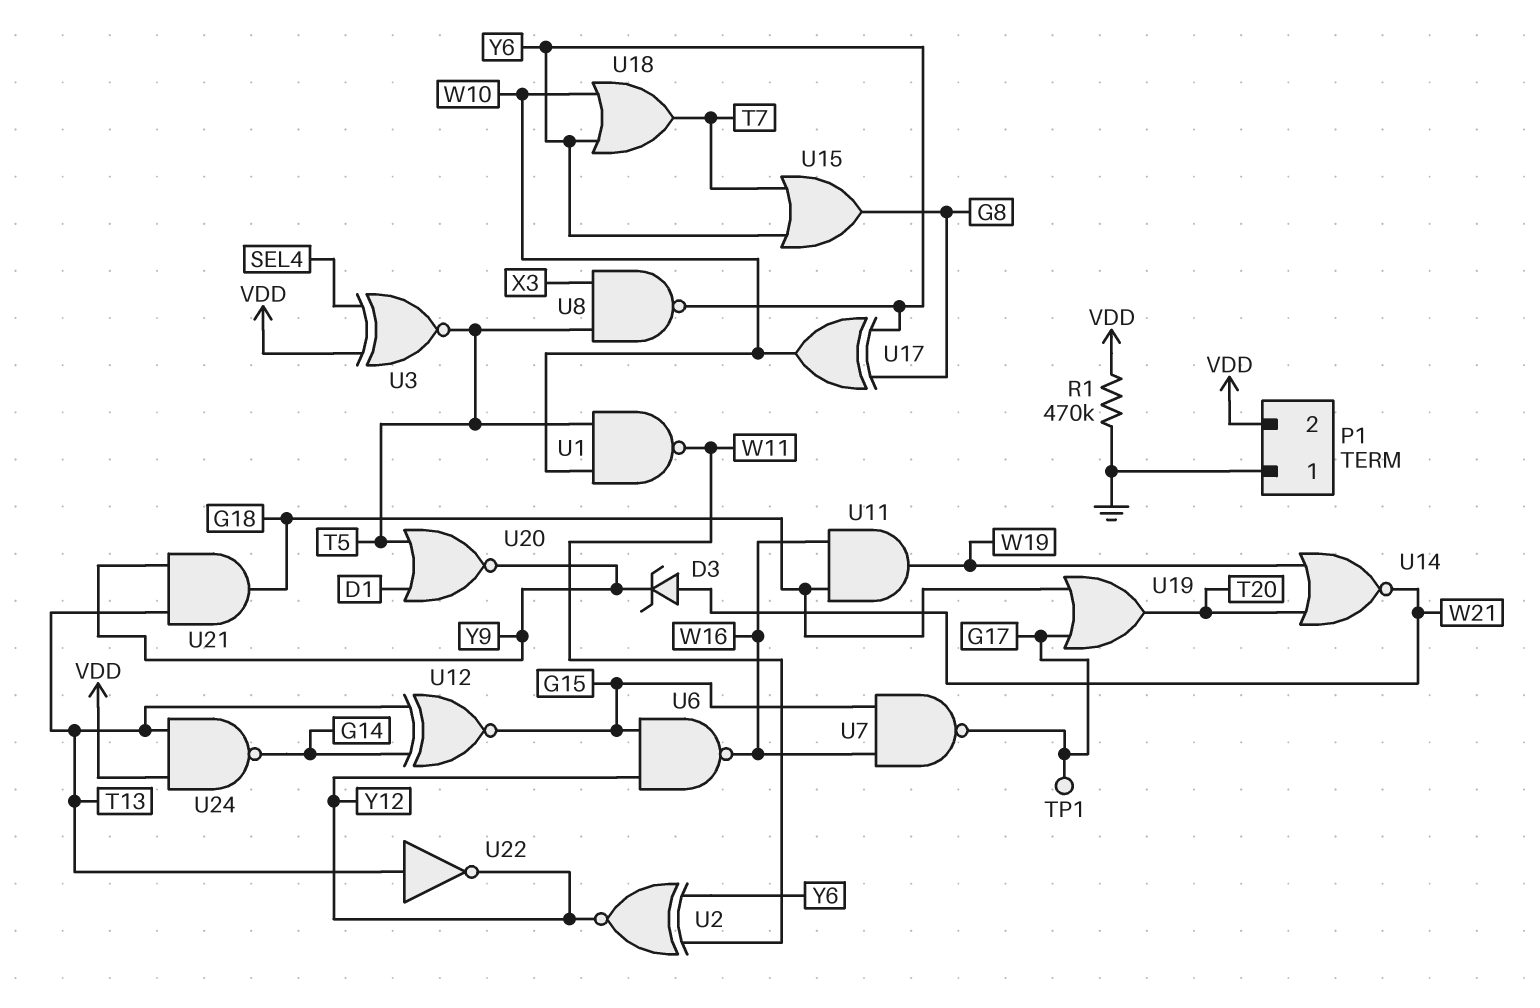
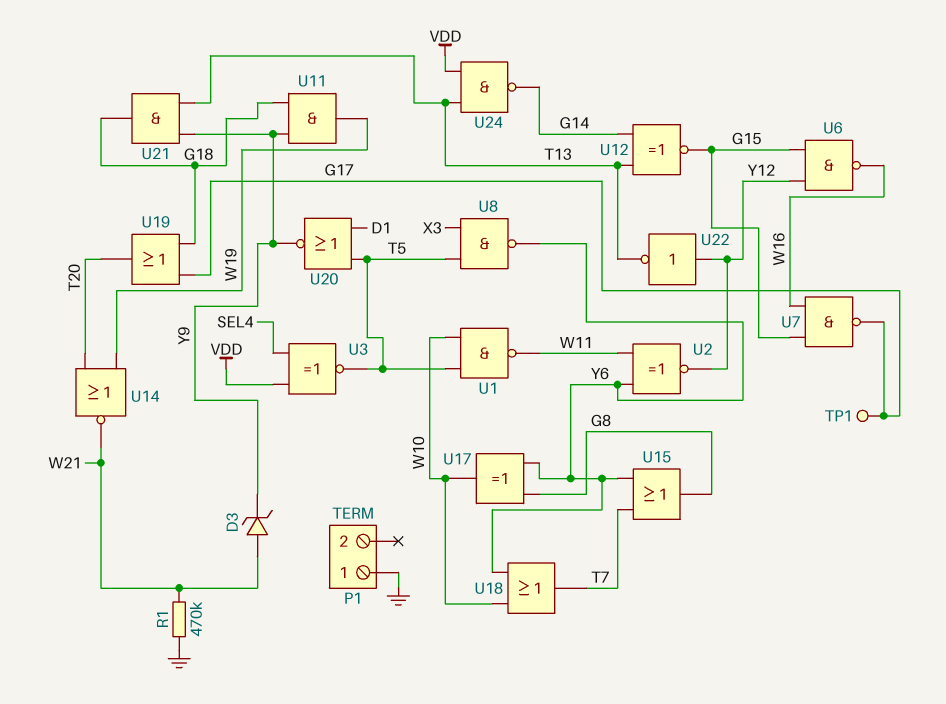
P1 pin 2: VDD -> none
R1: 470k (GND, VDD) -> 470k (GND, W21)
U11: AND (in G18, in W16, out W19) -> AND (in G18, in Y9, out W19)
U22: NOT (in T13, out Y12) -> NOT (in Y12, out T13)

